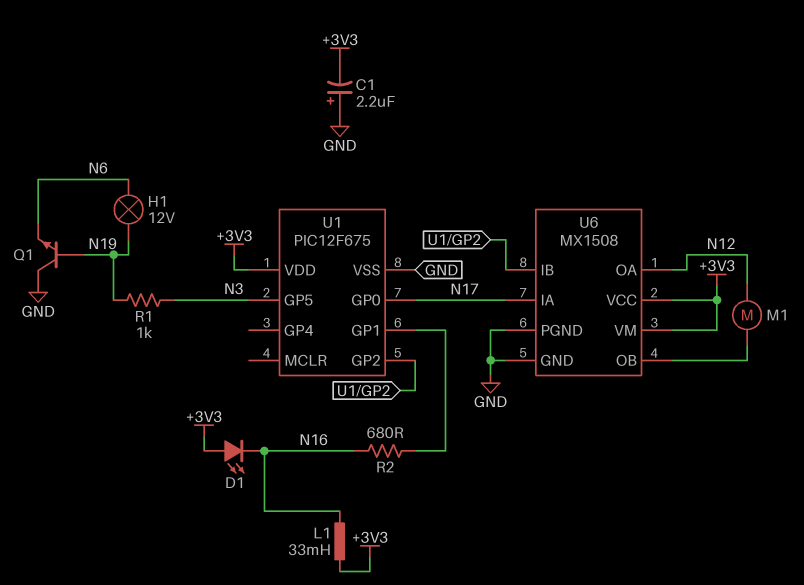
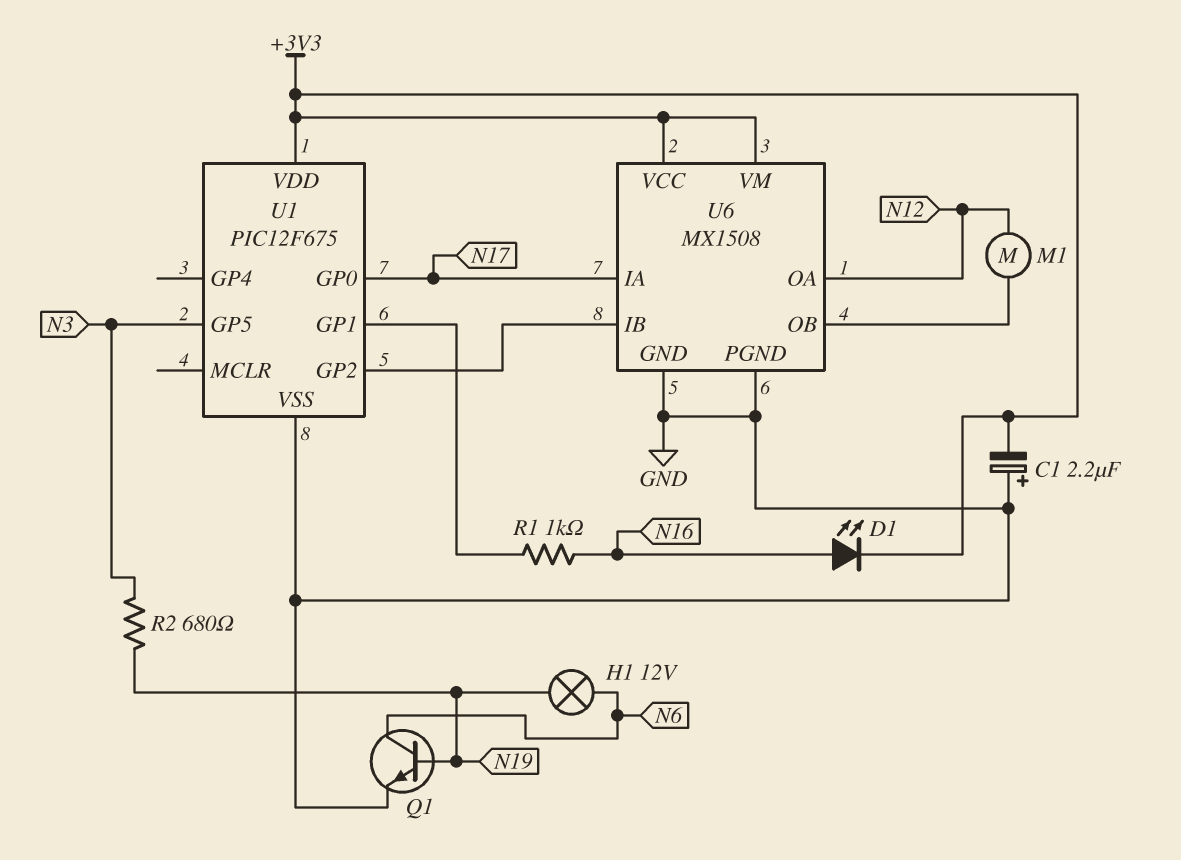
D1: LED (A +3V3, K N16) -> LED (A N16, K +3V3)
L1: 33mH (+3V3, N16) -> none
Q1: NPN (B N19, C GND, E N6) -> NPN (B N19, C N6, E GND)
R1: 1k (N3, N19) -> 1k (N16, U1/GP1)
R2: 680 (N16, U1/GP1) -> 680 (N3, N19)

